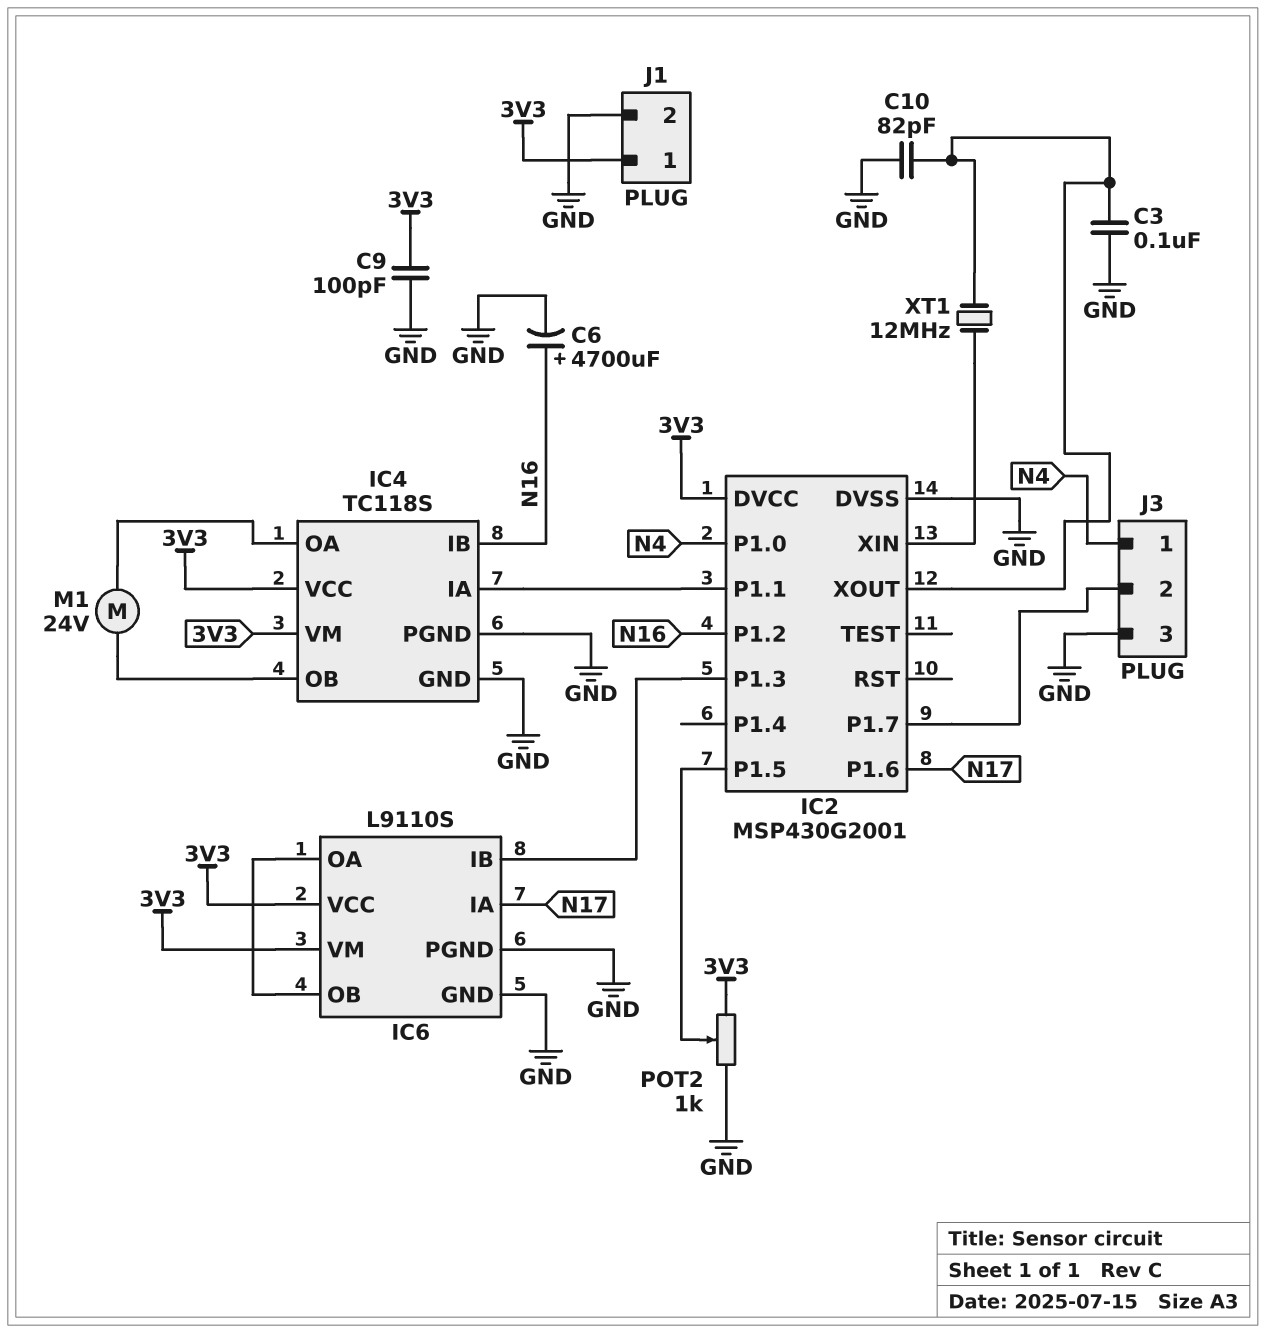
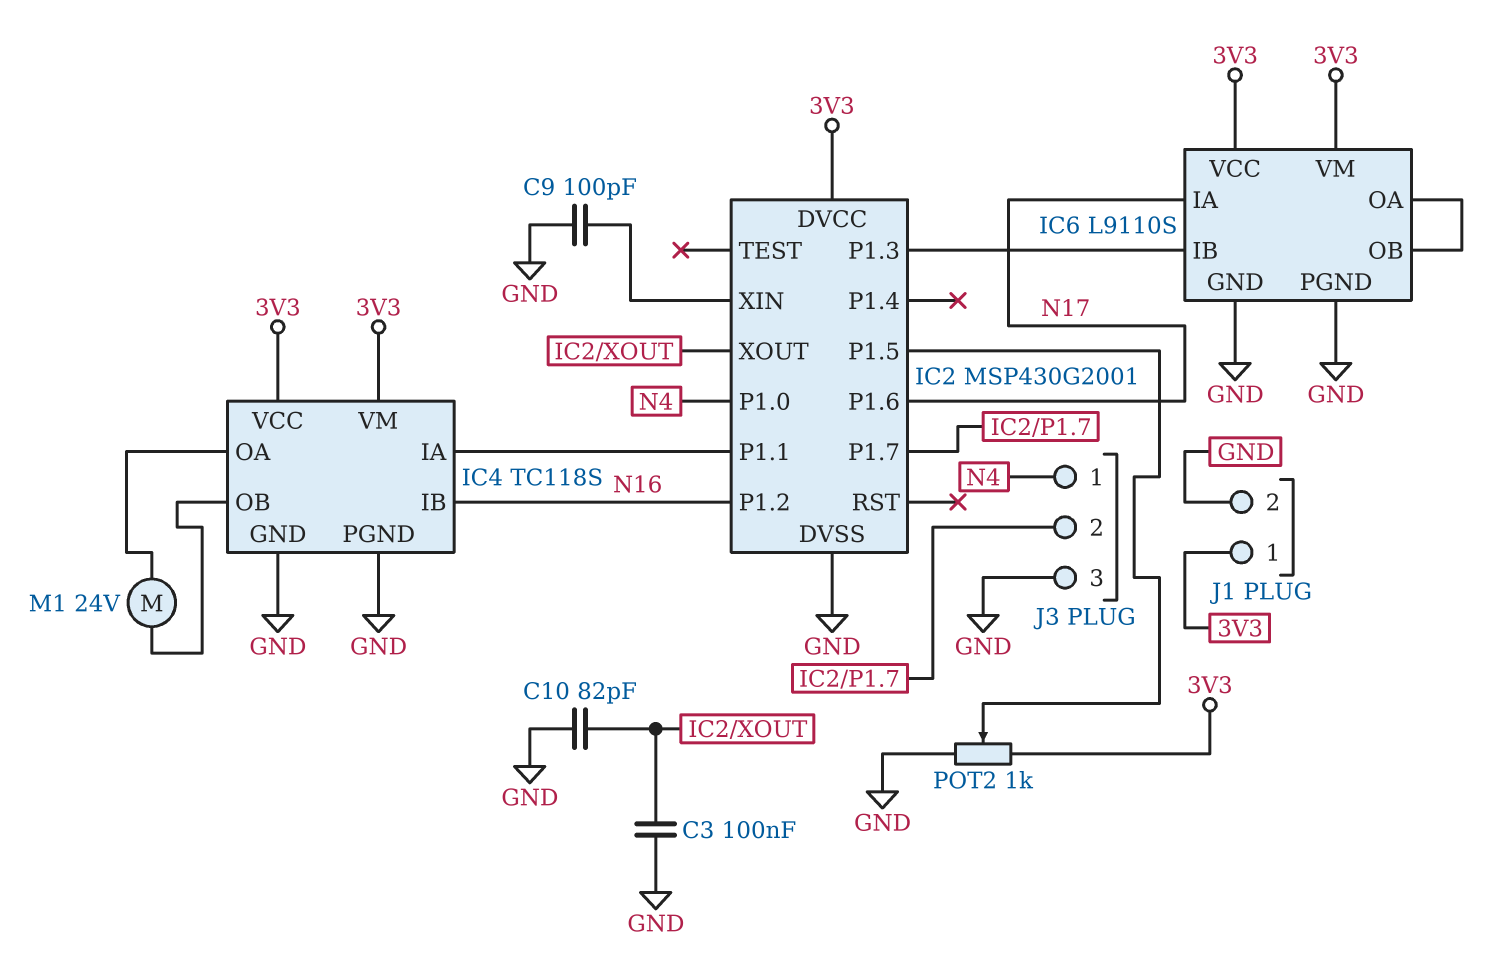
C6: 4700uF (plus N16, minus GND) -> none
C9: 100pF (3V3, GND) -> 100pF (GND, IC2/XIN)
XT1: 12MHz (IC2/XIN, IC2/XOUT) -> none

